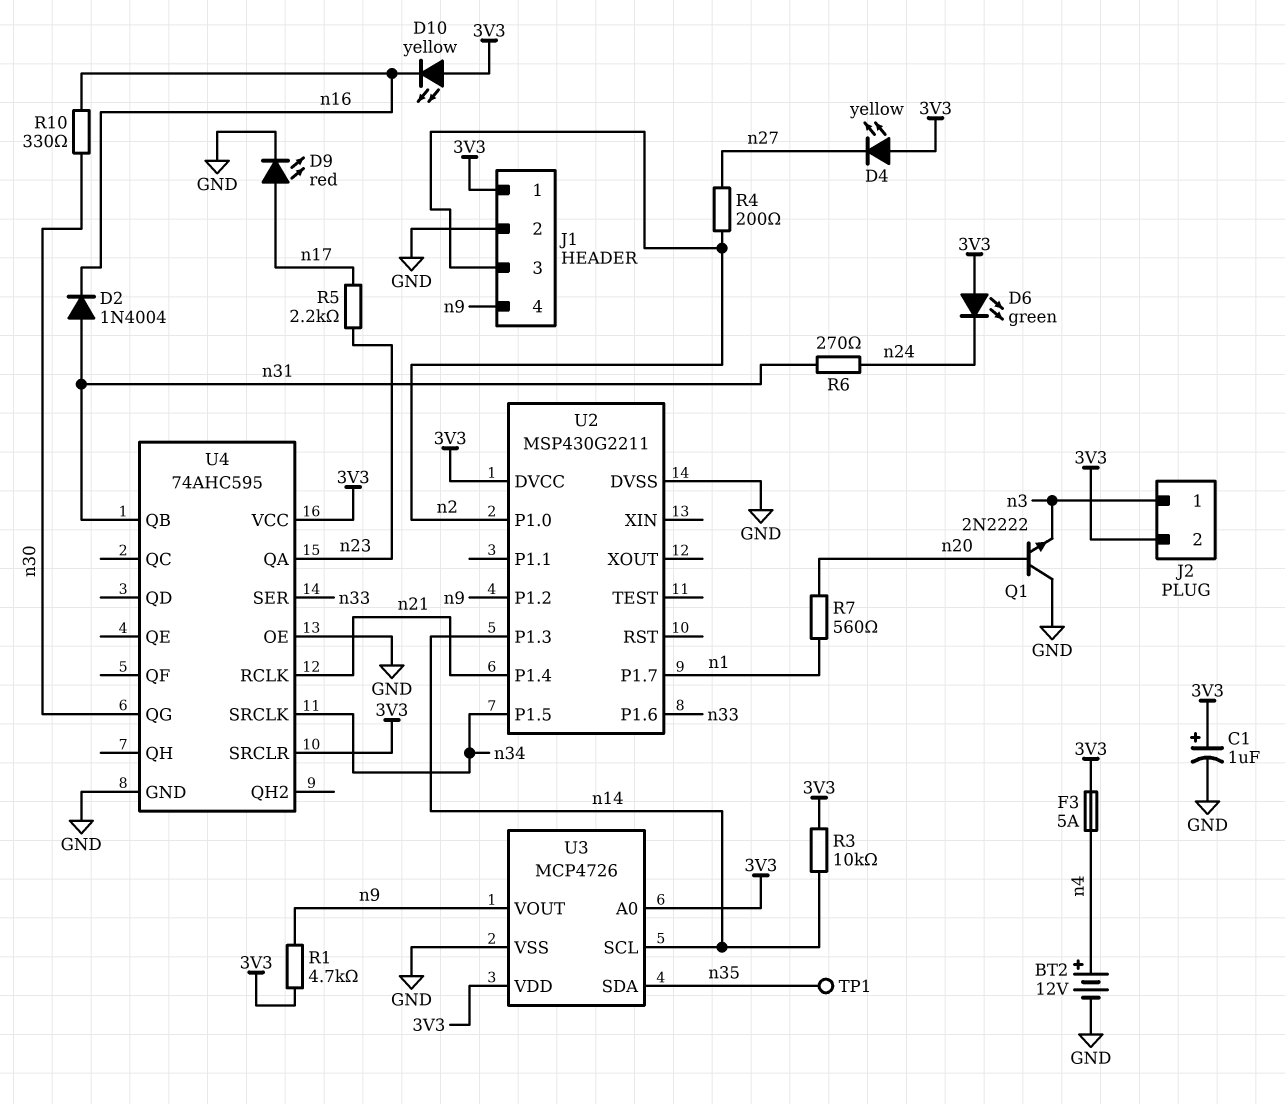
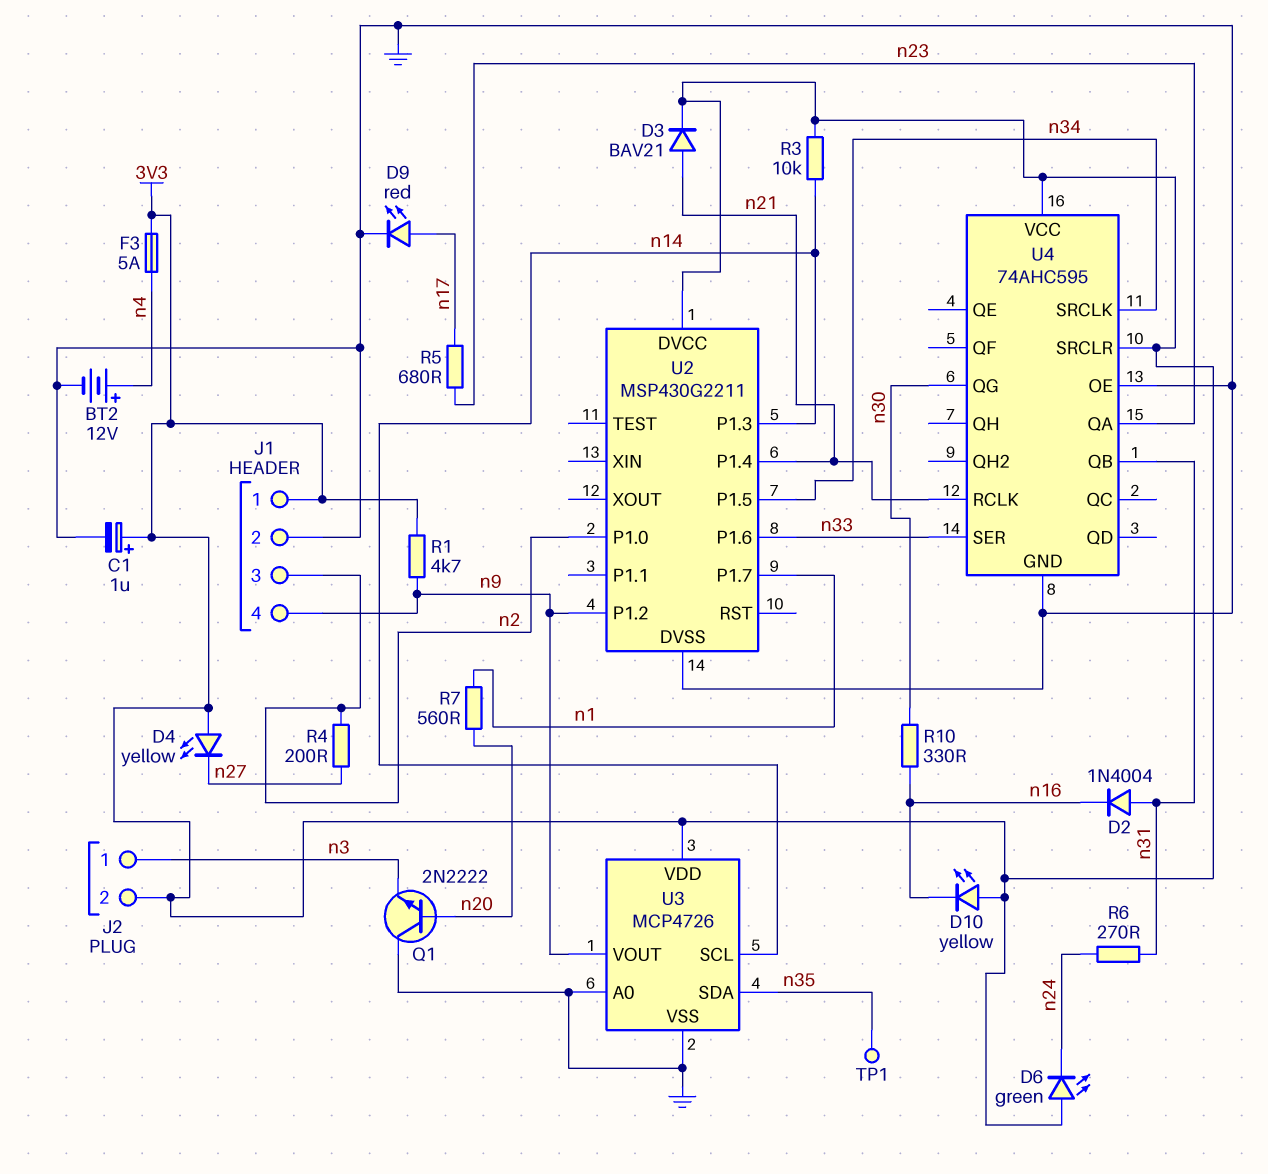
D3: none -> diode BAV21 (A n21, K 3V3)
R5: 2.2k (n17, n23) -> 680 (n17, n23)
U3 pin A0: 3V3 -> GND

